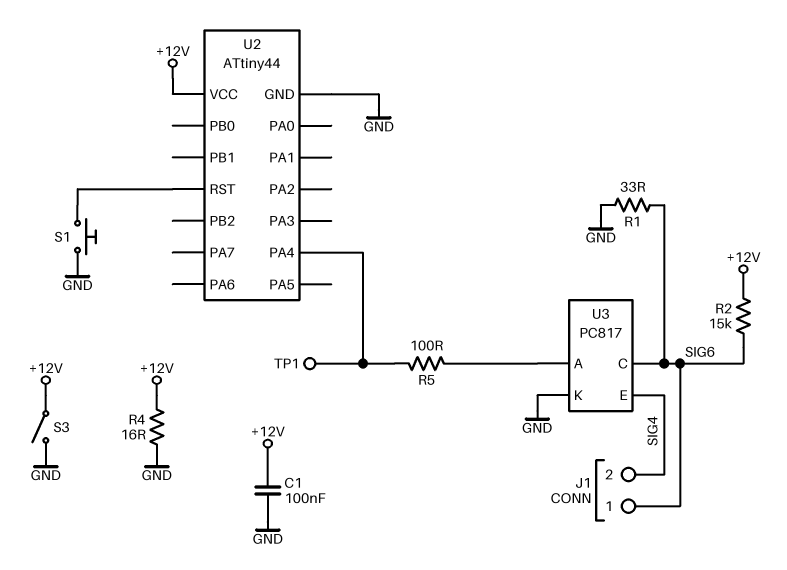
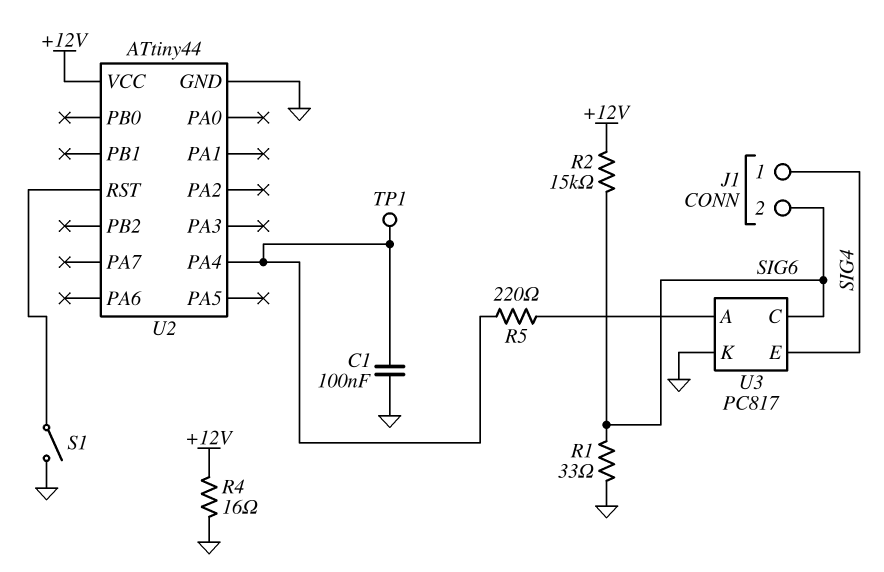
C1: 100nF (+12V, GND) -> 100nF (GND, U2/PA4)
J1 pin 1: SIG6 -> SIG4
J1 pin 2: SIG4 -> SIG6
R5: 100 (U2/PA4, U3/A) -> 220 (U2/PA4, U3/A)
S1: button (GND, U2/RST) -> switch (GND, U2/RST)
S3: switch (+12V, GND) -> none

